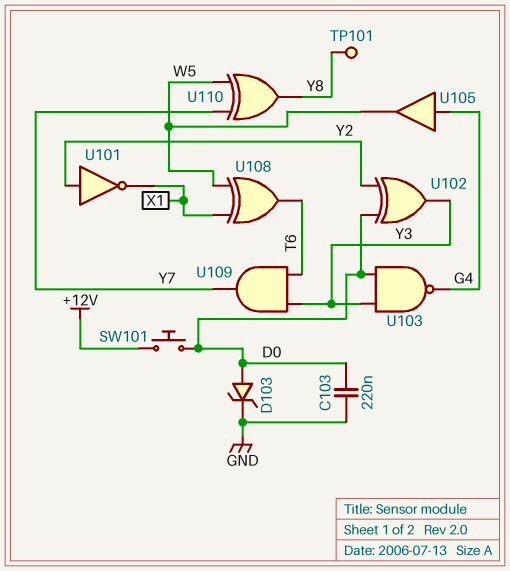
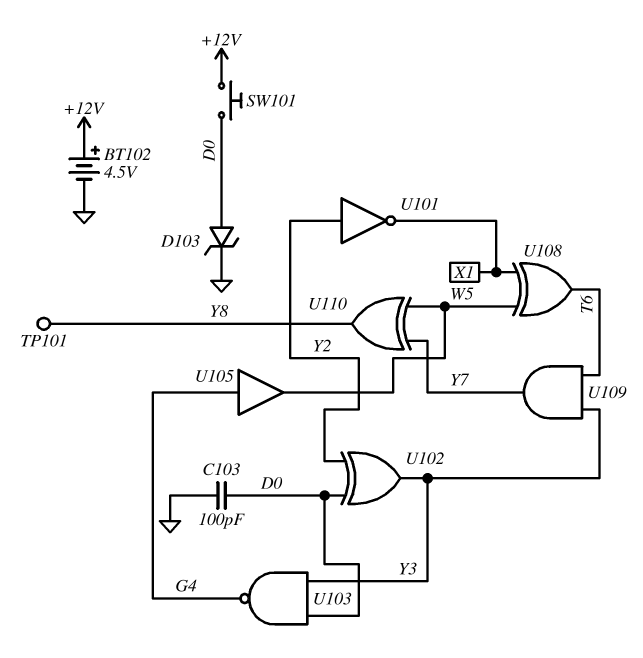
BT102: none -> 4.5V (plus +12V, minus GND)
C103: 220nF (D0, GND) -> 100pF (D0, GND)

